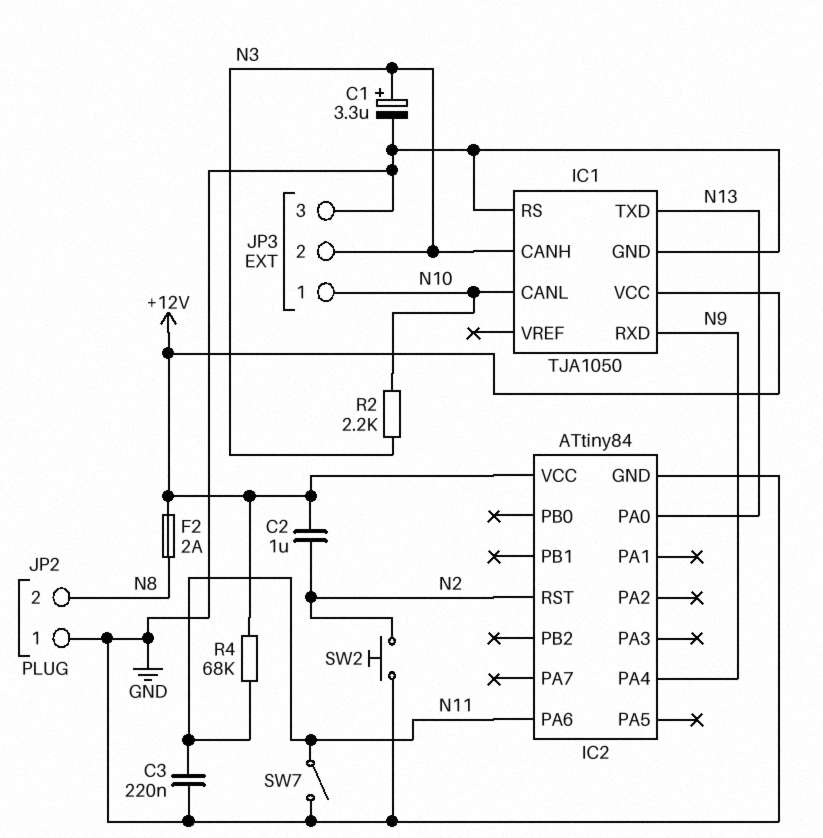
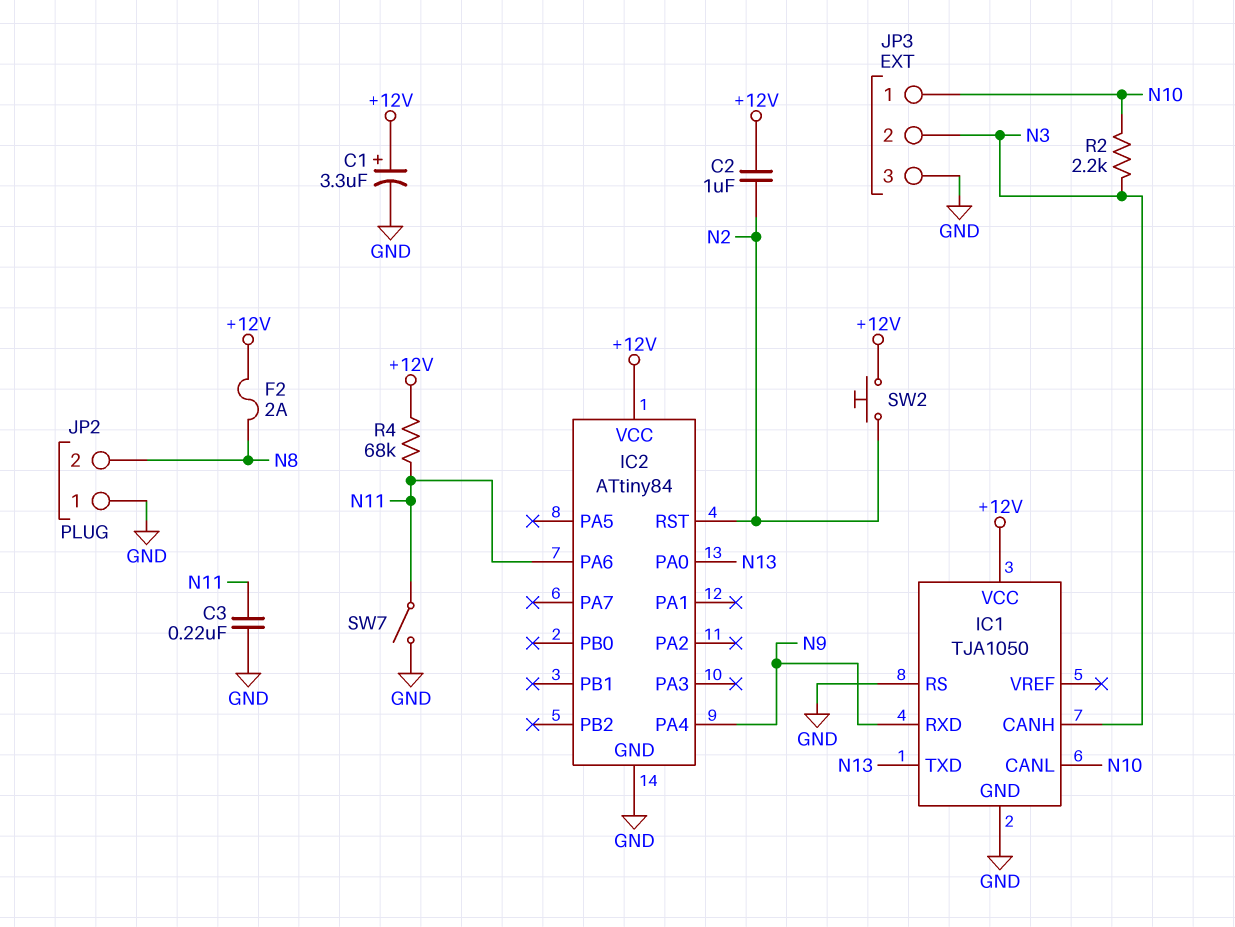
C1: 3.3uF (plus N3, minus GND) -> 3.3uF (plus +12V, minus GND)
SW2: button (GND, N2) -> button (+12V, N2)

